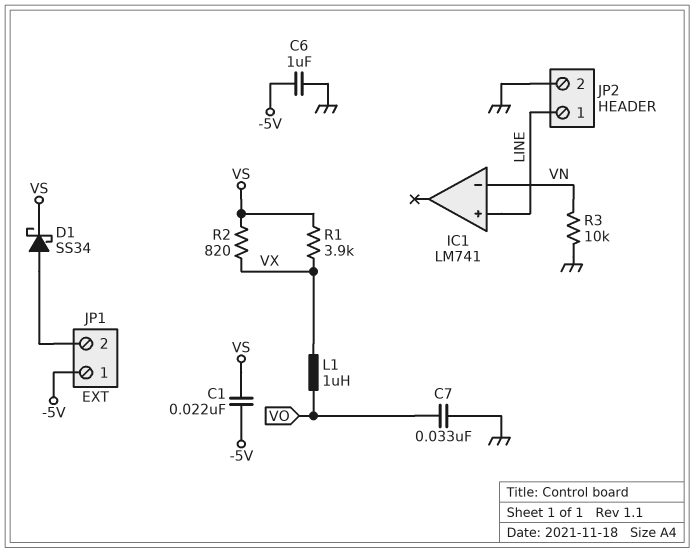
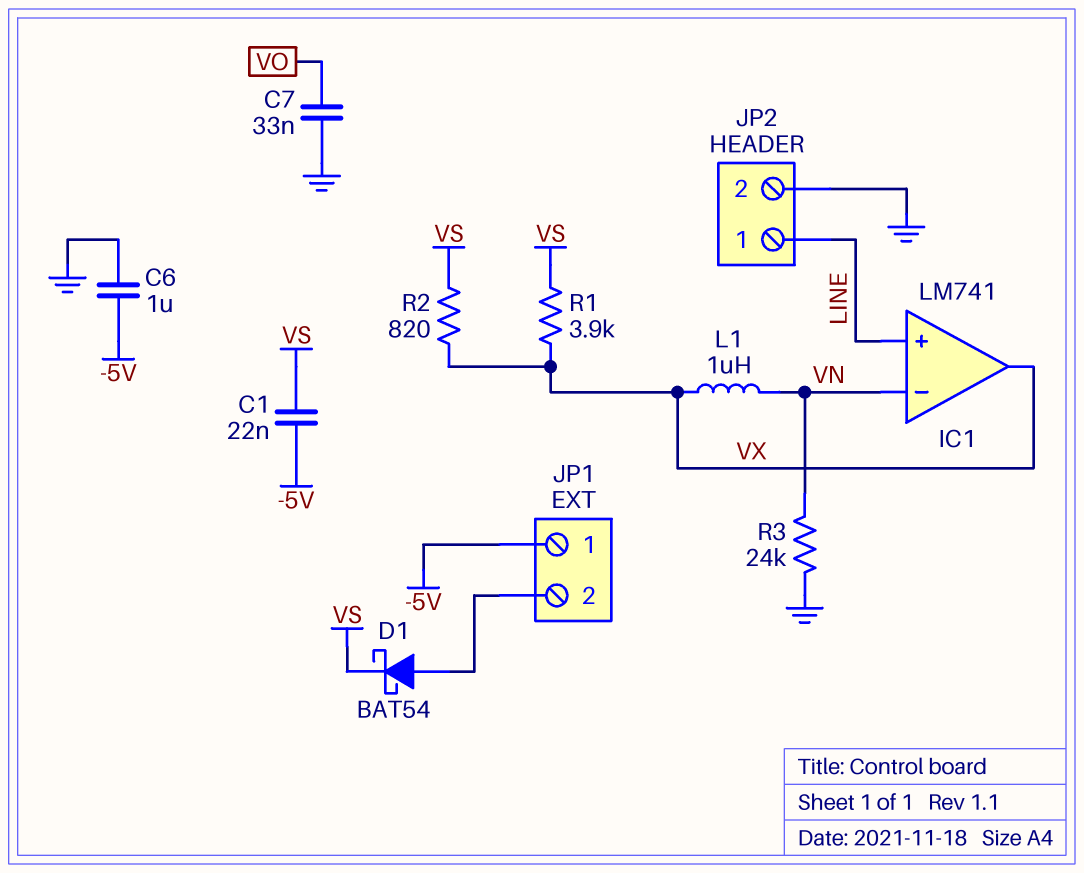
D1: schottky SS34 (A JP1/2, K VS) -> schottky BAT54 (A JP1/2, K VS)
IC1 pin out: none -> VX
L1: 1uH (VO, VX) -> 1uH (VN, VX)
R3: 10k (GND, VN) -> 24k (GND, VN)

